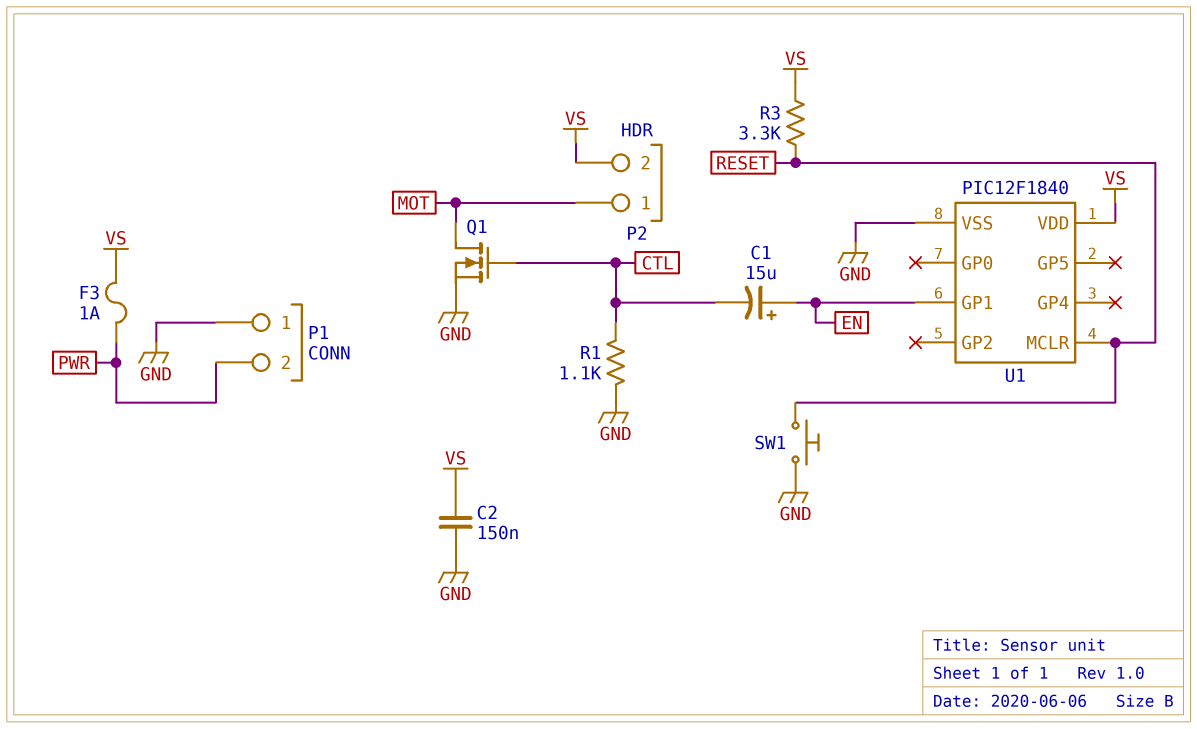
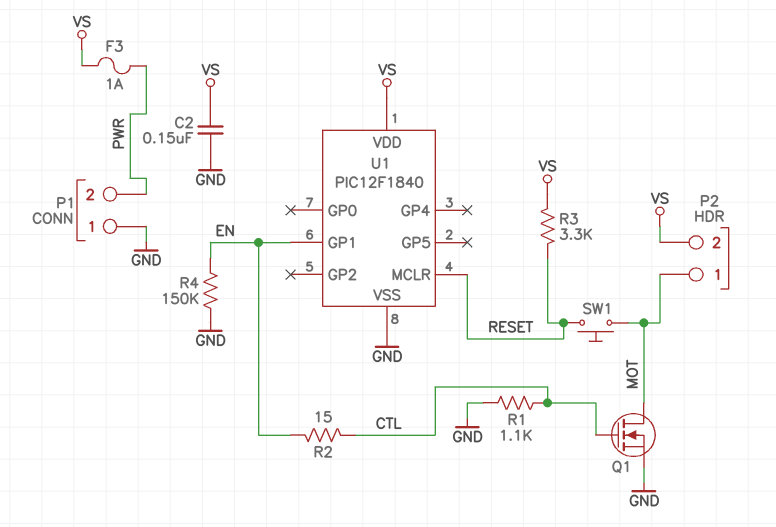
C1: 15uF (plus EN, minus CTL) -> none
R2: none -> 15 (CTL, EN)
R4: none -> 150k (EN, GND)
SW1: button (GND, RESET) -> button (MOT, RESET)

